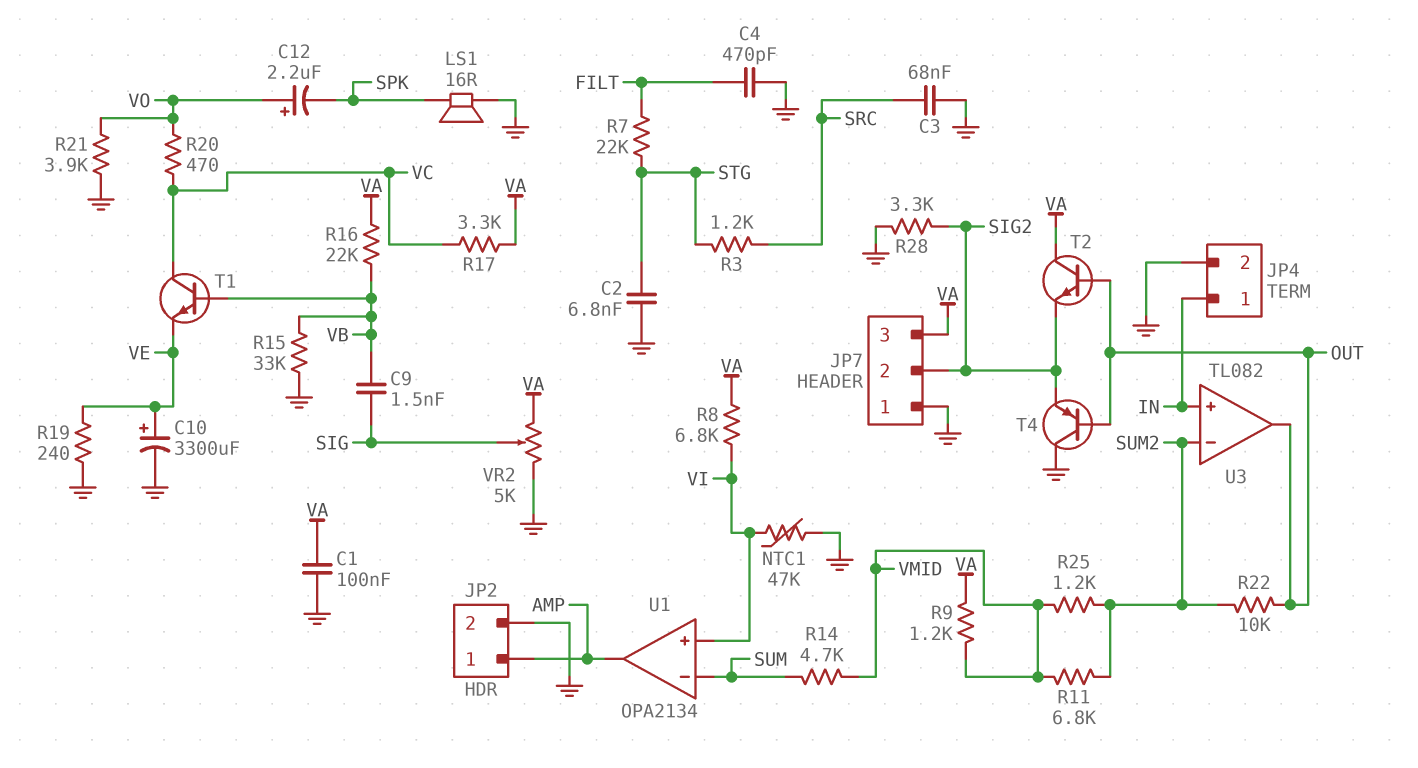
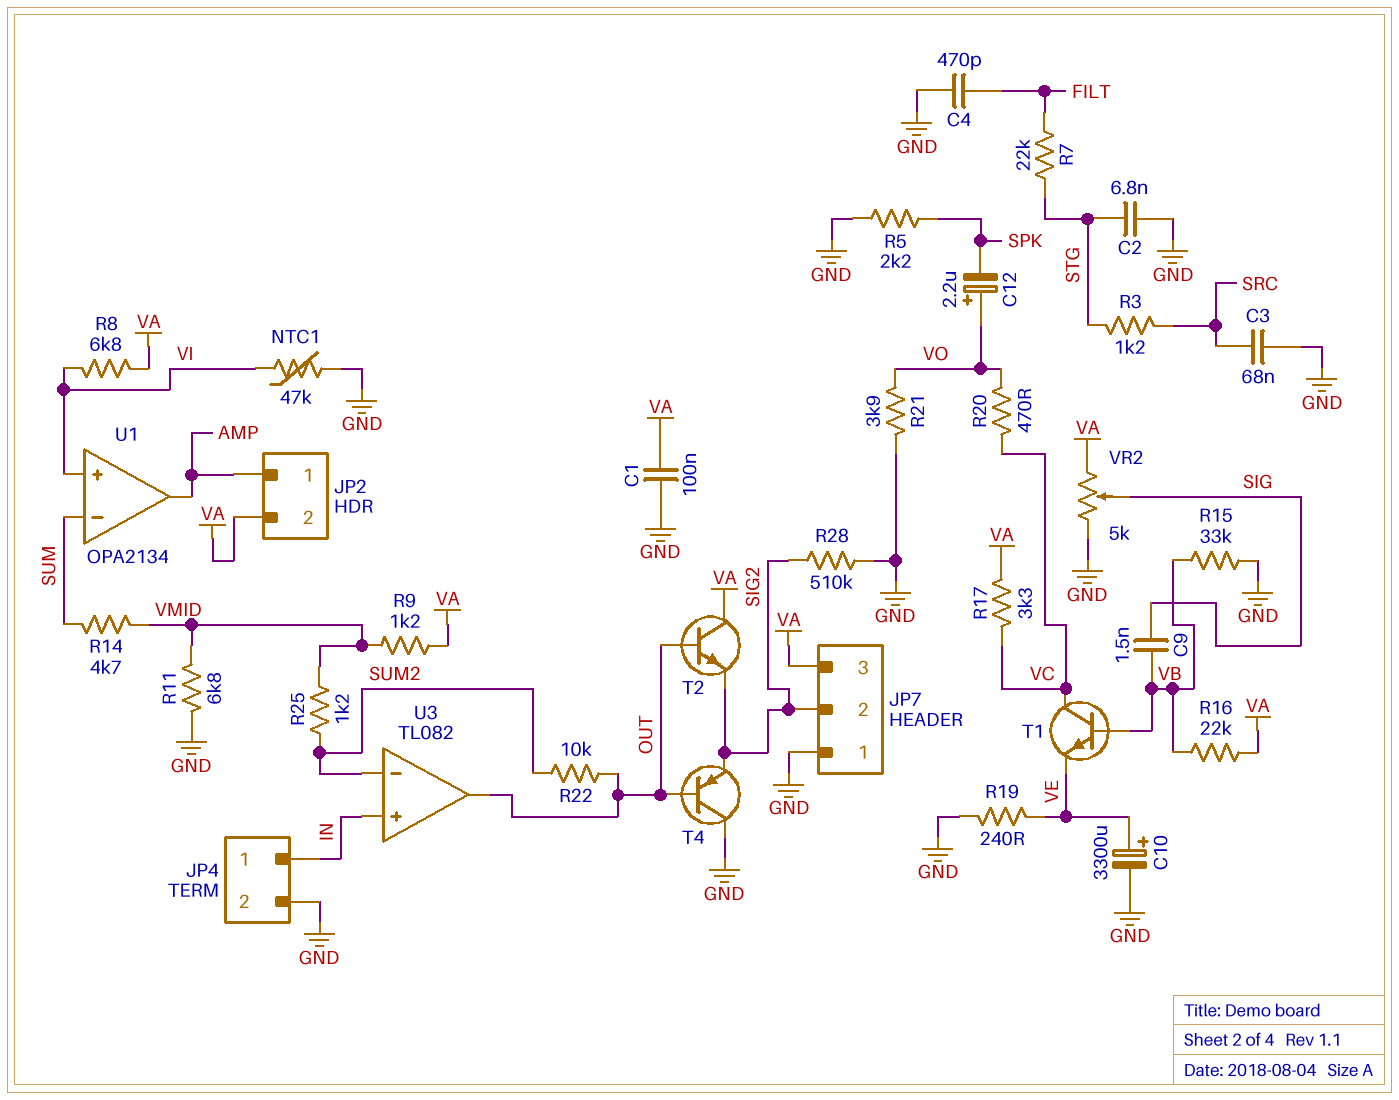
JP2 pin 2: GND -> VA
LS1: speaker 16R (GND, SPK) -> none
R5: none -> 2.2k (GND, SPK)
R11: 6.8k (SUM2, VMID) -> 6.8k (GND, VMID)
R28: 3.3k (GND, SIG2) -> 510k (GND, SIG2)

